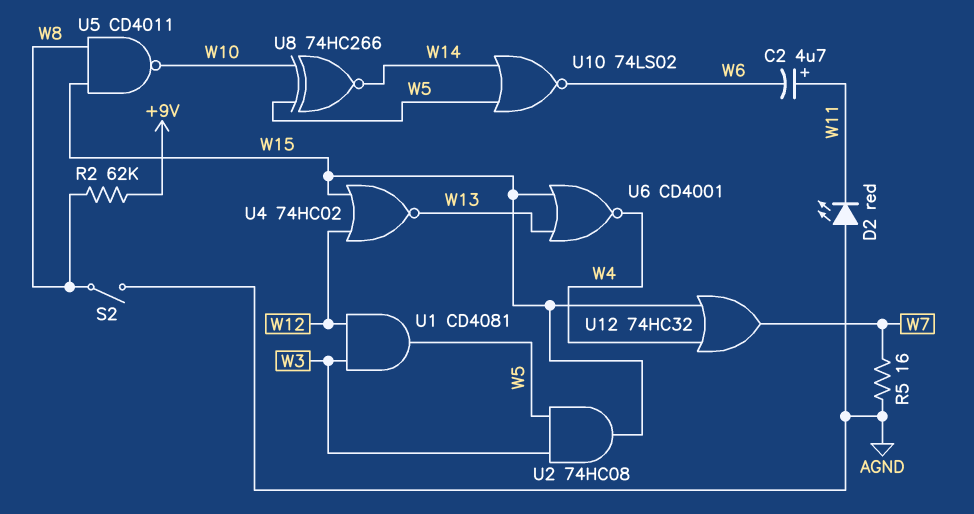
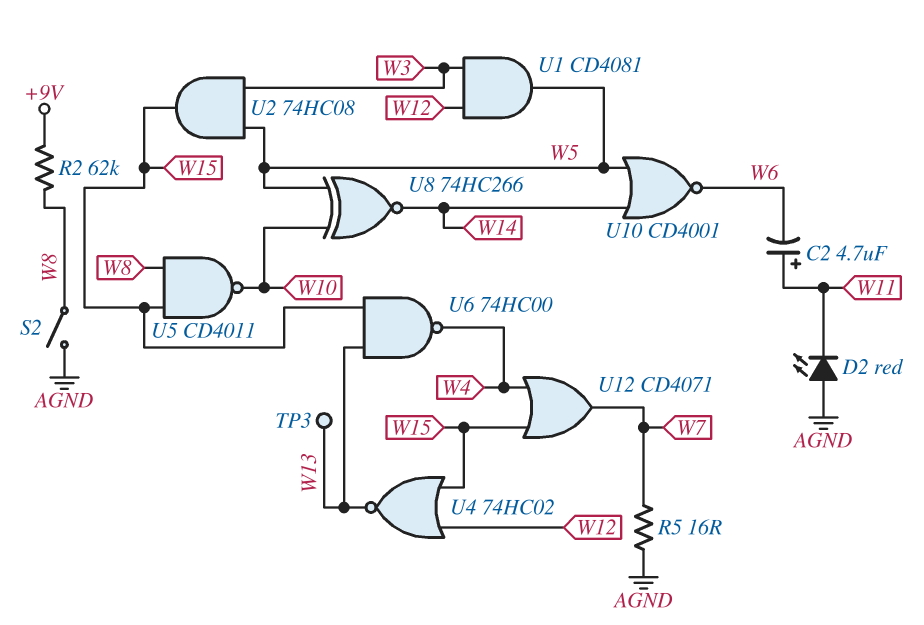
TP3: none -> test point (W13)
U6: NOR CD4001 (in W13, in W15, out W4) -> NAND 74HC00 (in W13, in W15, out W4)
U10: NOR 74LS02 (in W5, in W14, out W6) -> NOR CD4001 (in W5, in W14, out W6)
U12: OR 74HC32 (in W4, in W15, out W7) -> OR CD4071 (in W4, in W15, out W7)

